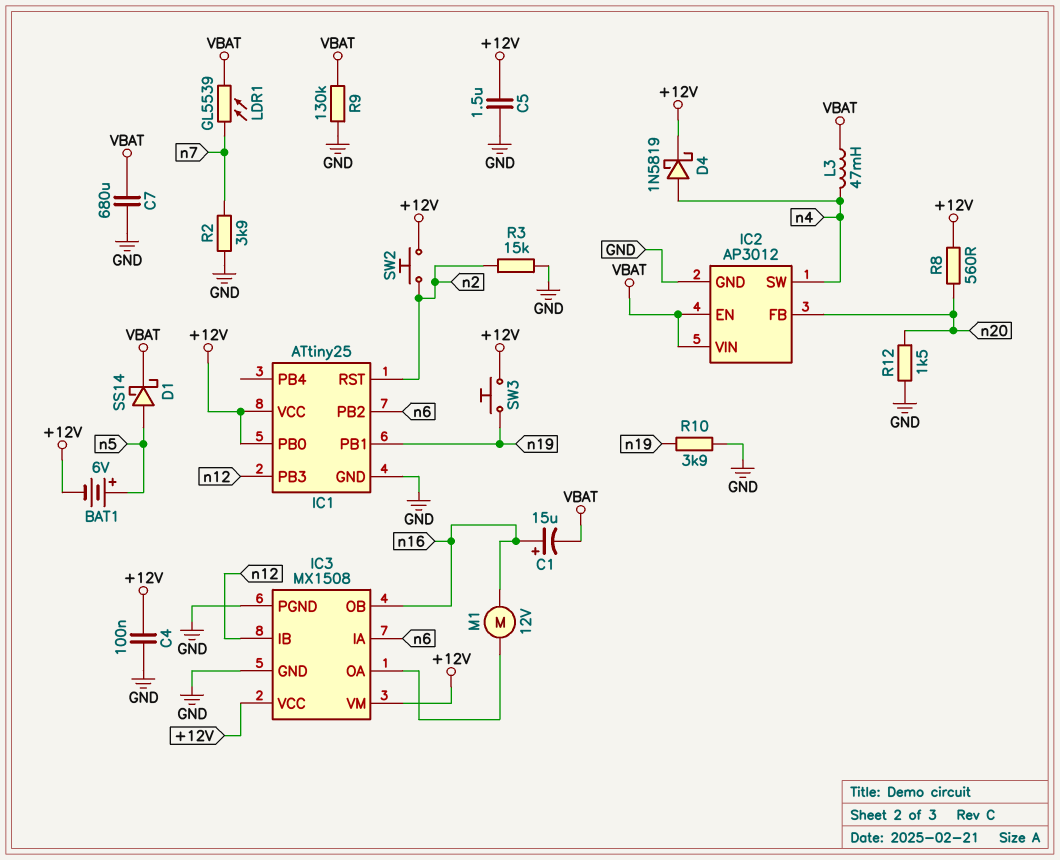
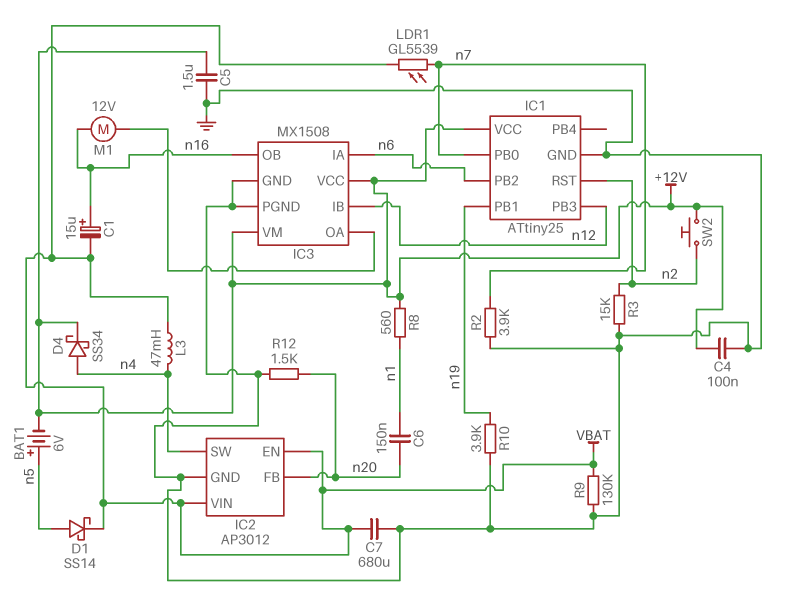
C6: none -> 150nF (n1, n20)
D4: schottky 1N5819 (A n4, K +12V) -> schottky SS34 (A n4, K +12V)
IC1 pin PB0: +12V -> n7
R8: 560 (+12V, n20) -> 560 (+12V, n1)
SW3: button (+12V, n19) -> none

